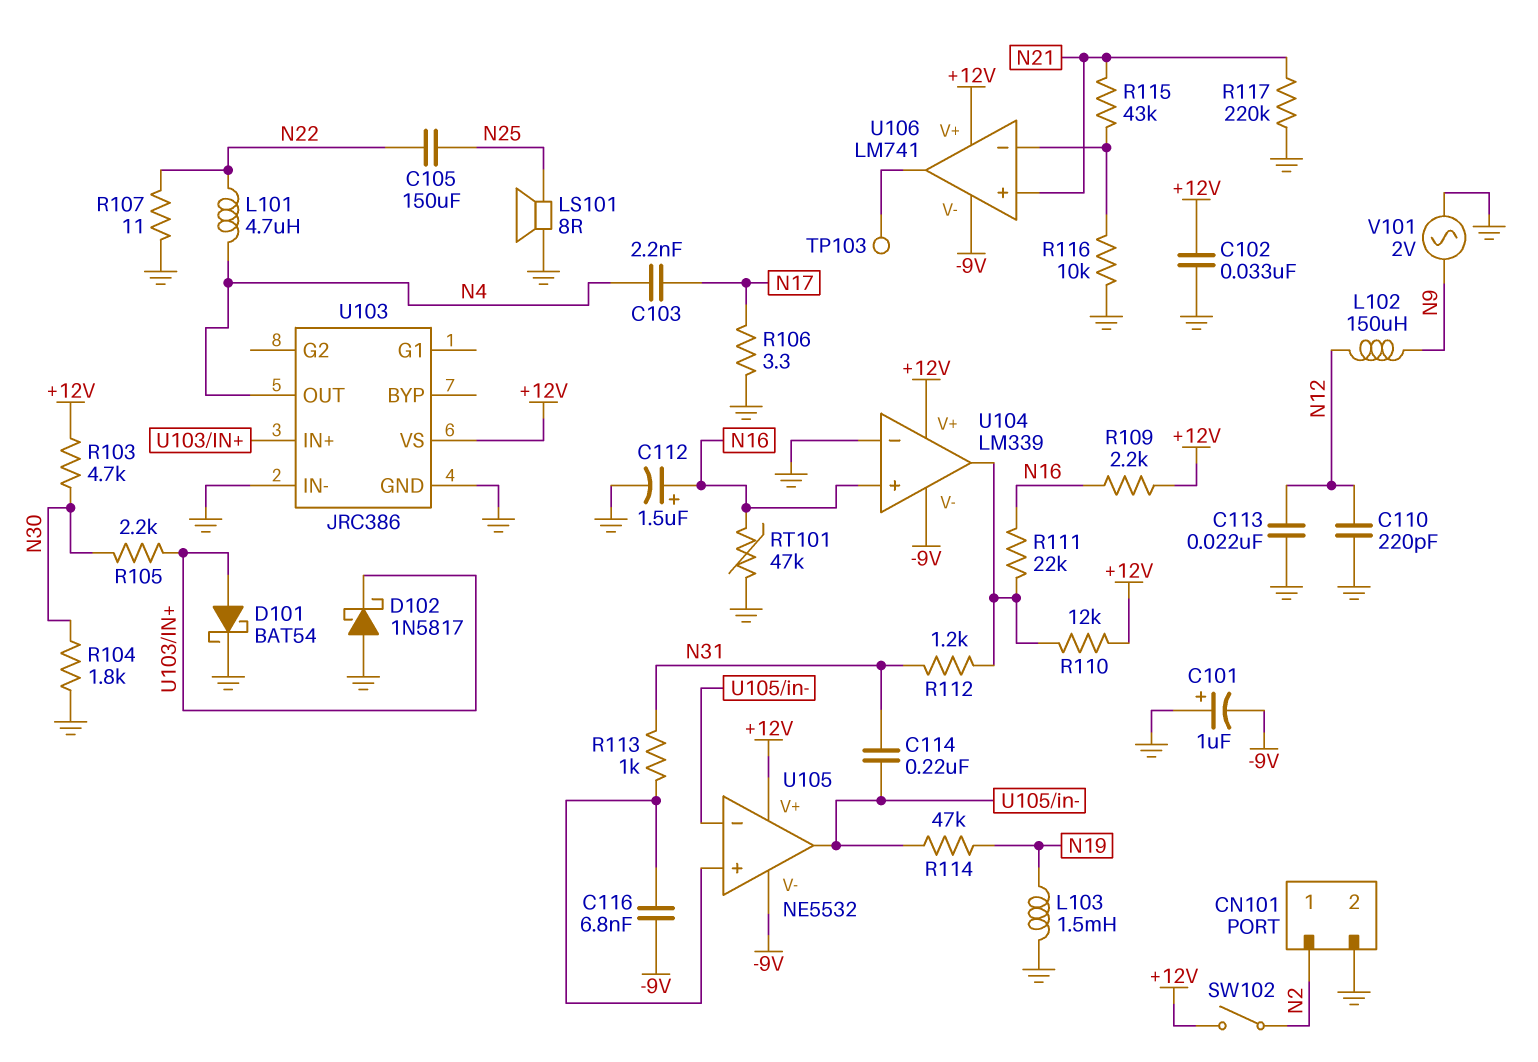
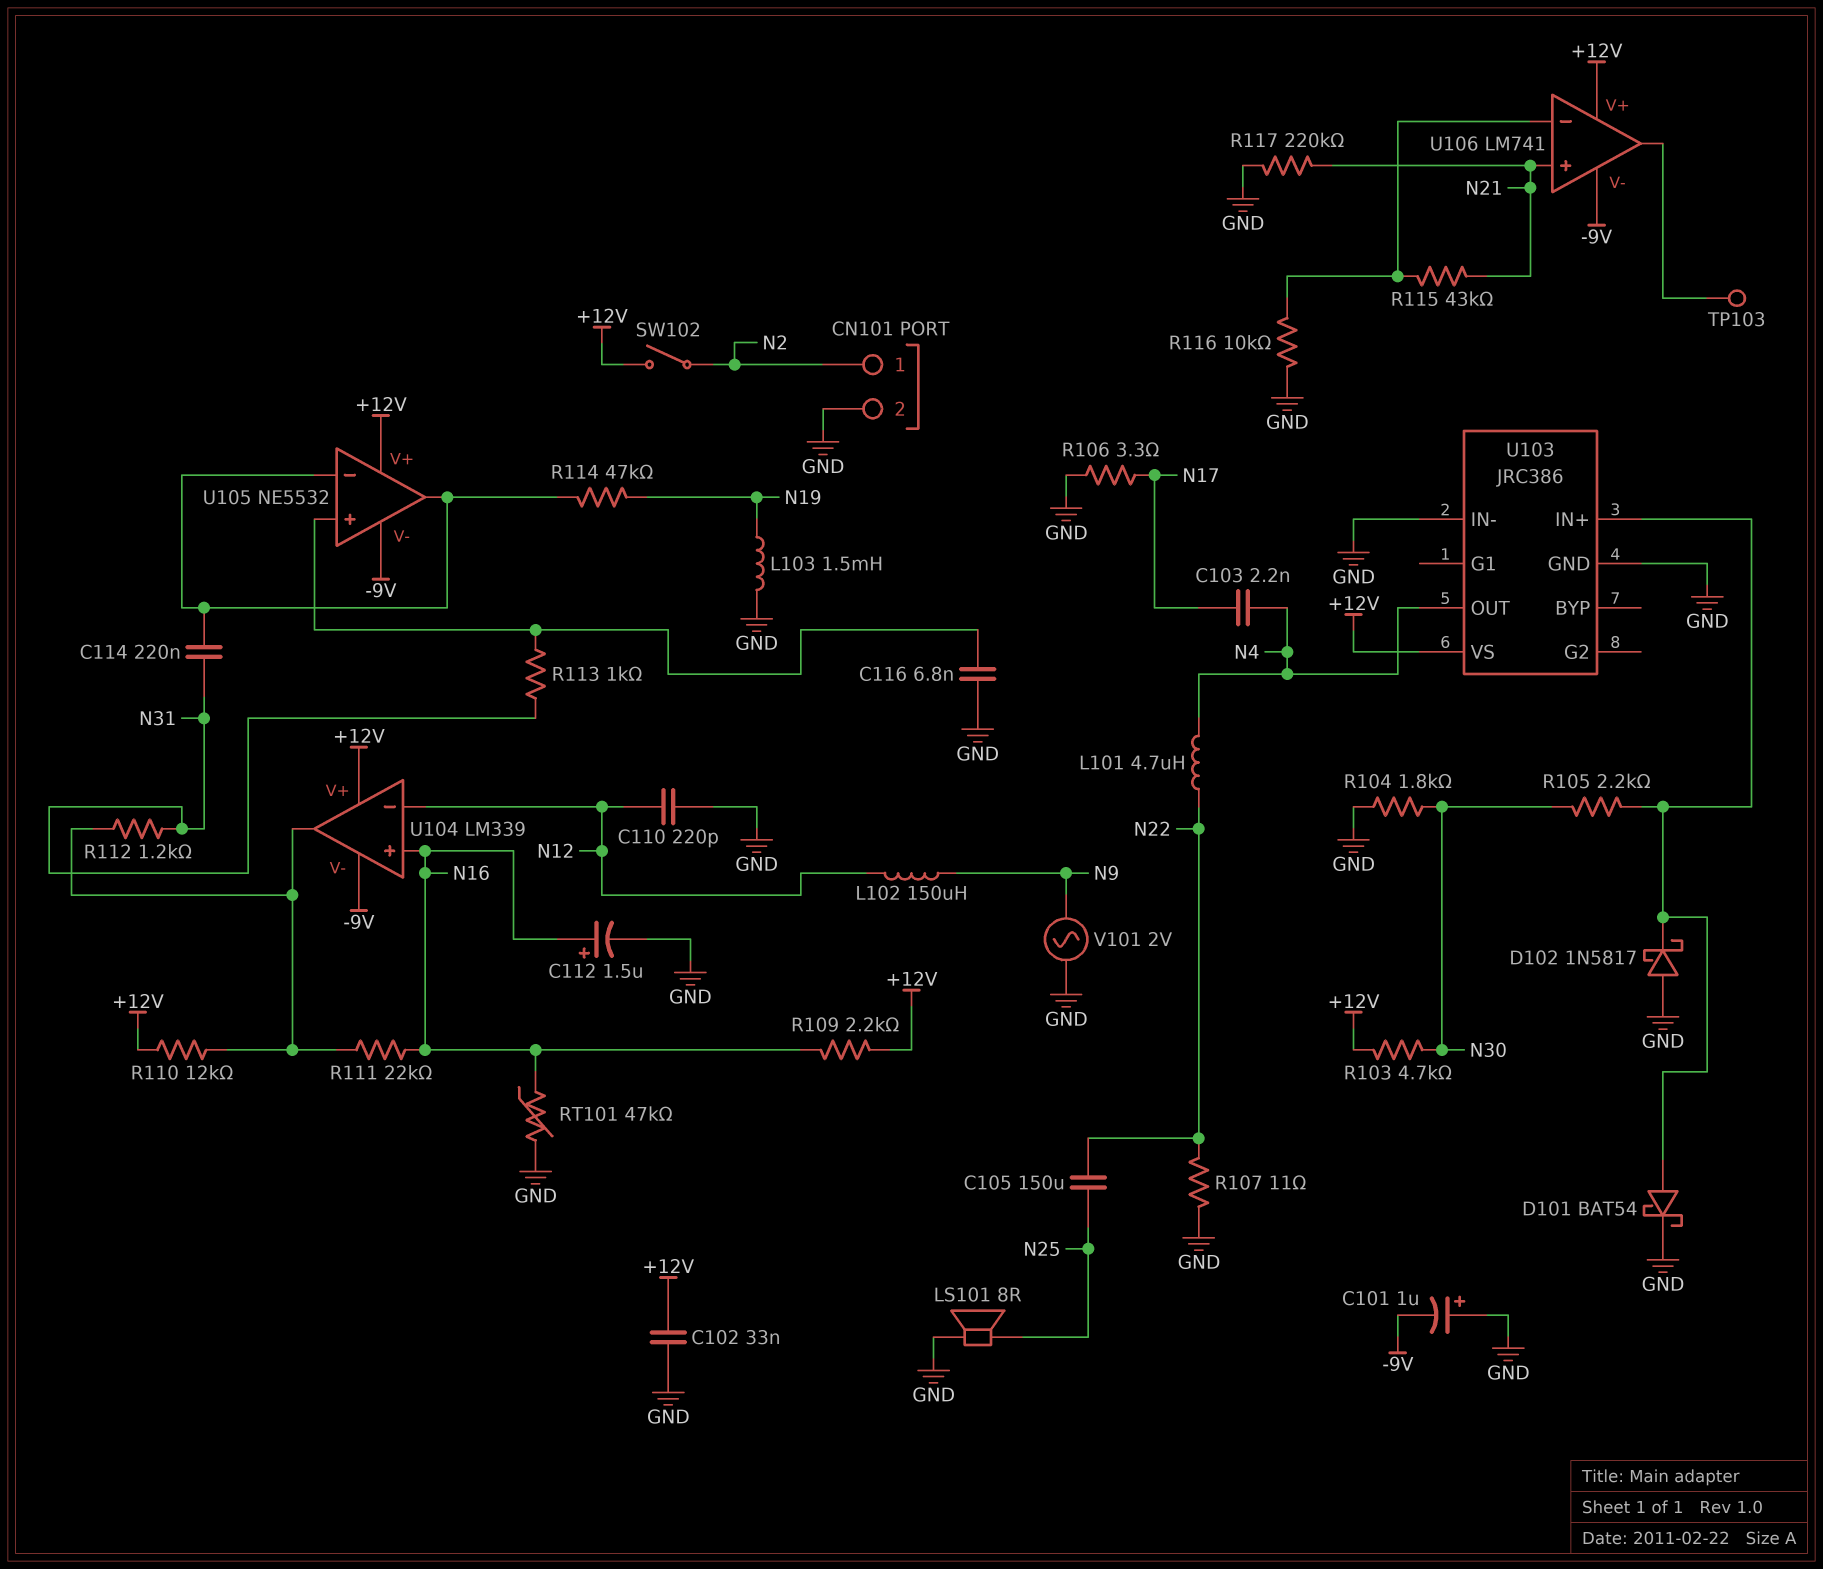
C113: 22nF (GND, N12) -> none
C116: 6.8nF (-9V, U105/in+) -> 6.8nF (GND, U105/in+)
U104 pin in-: GND -> N12

